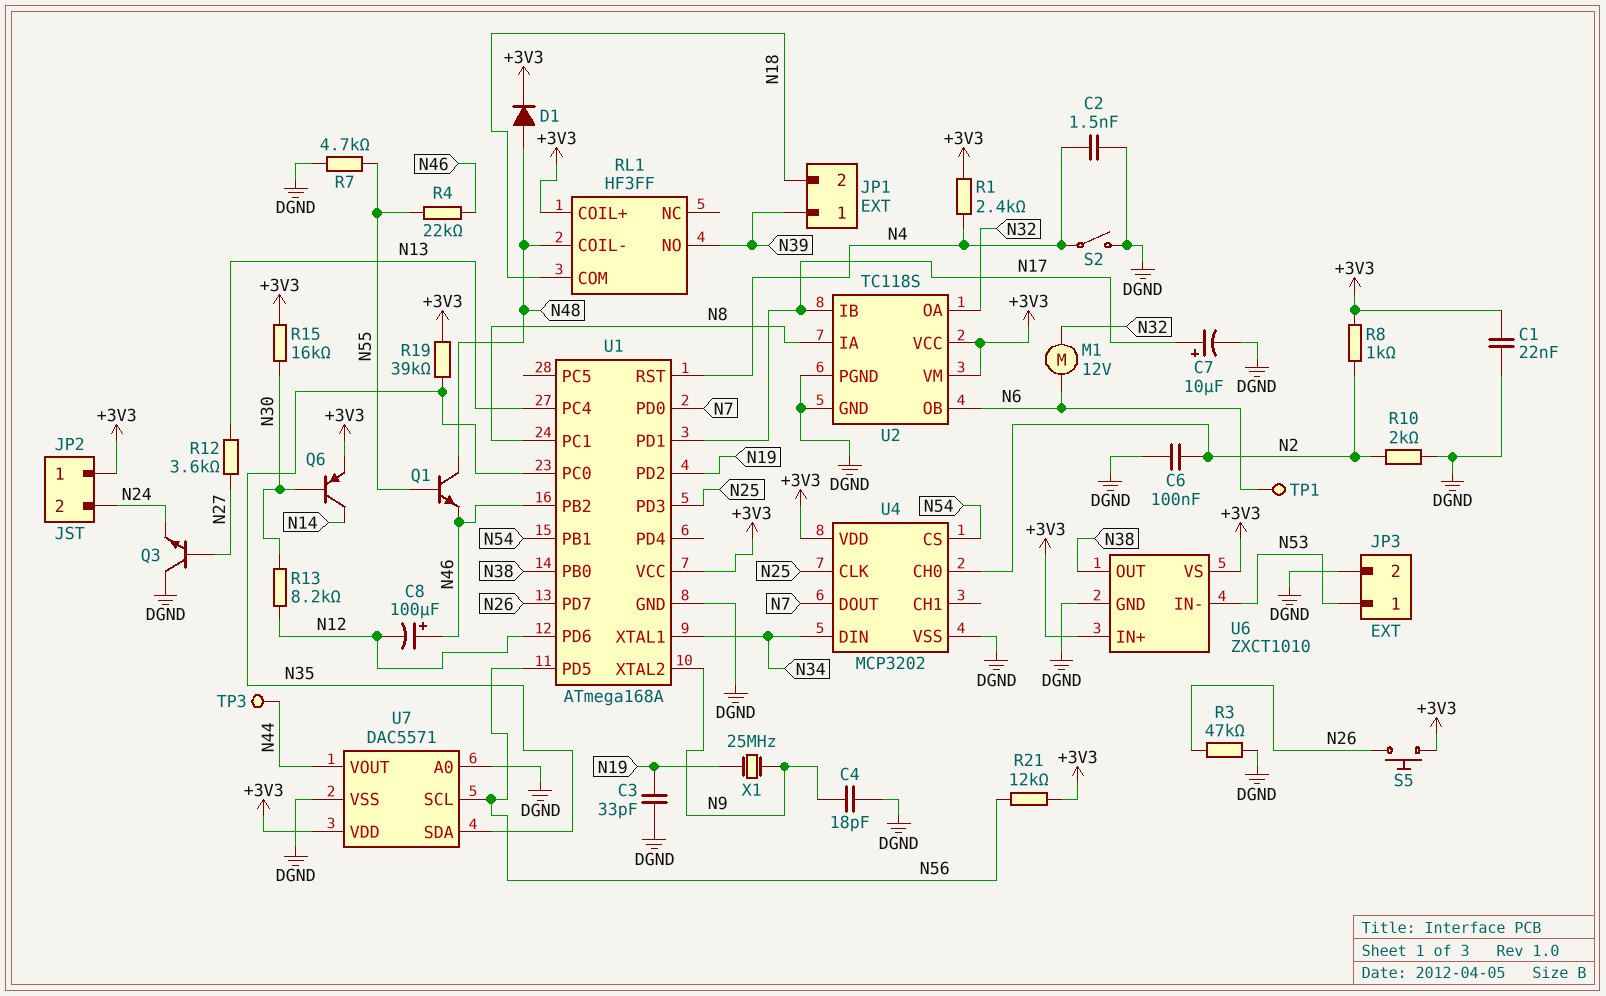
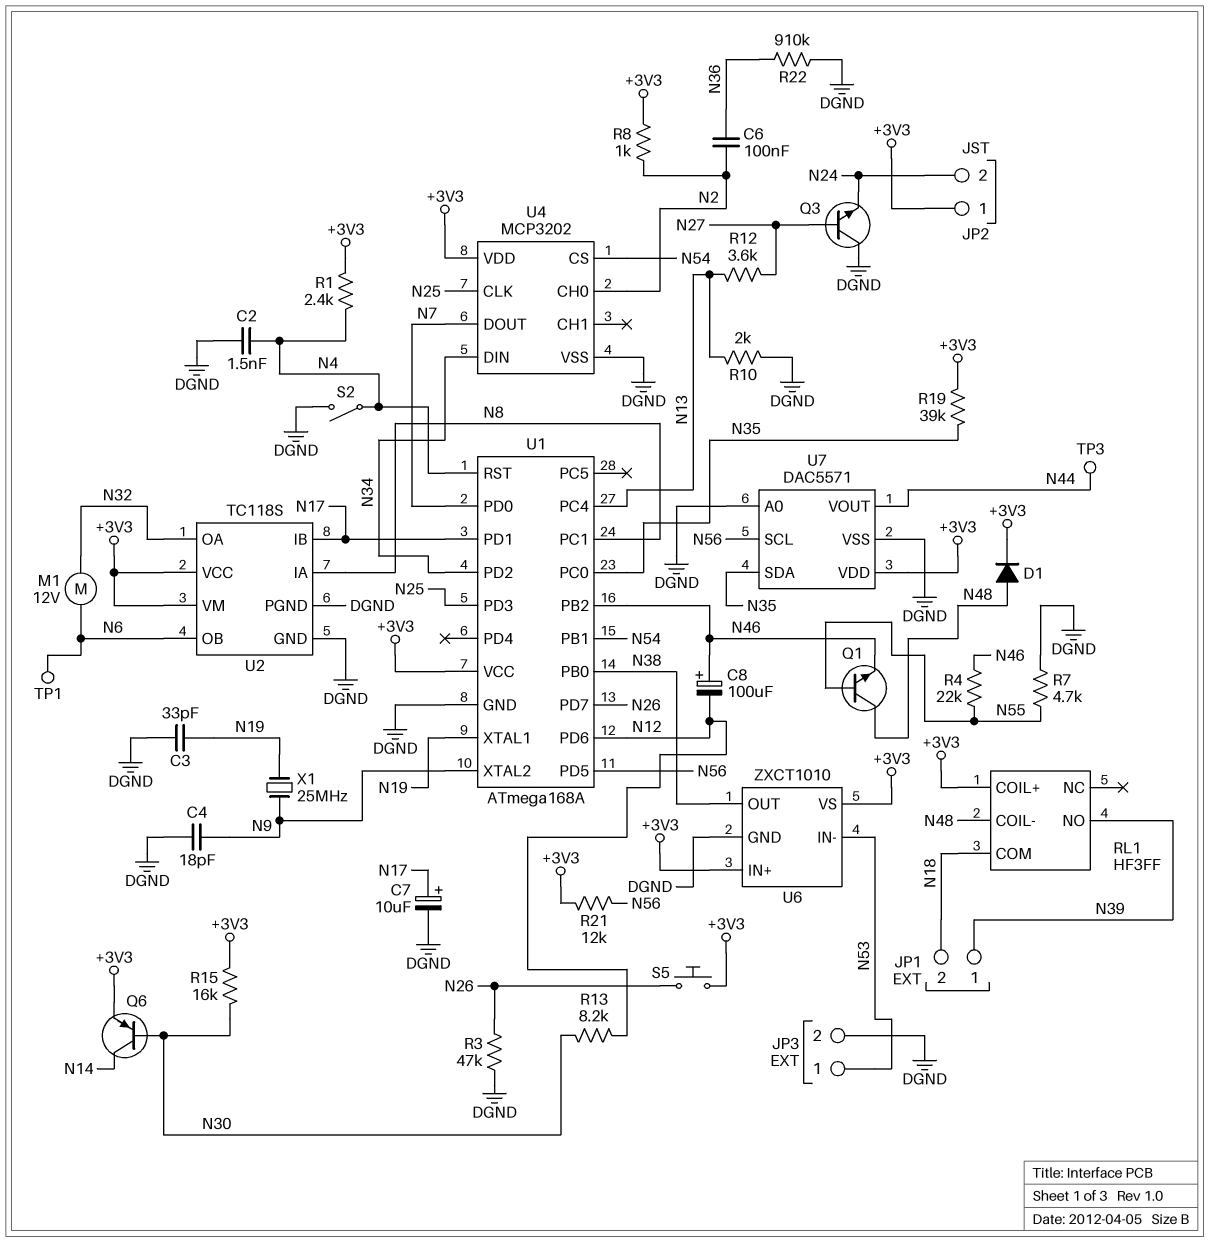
C1: 22nF (+3V3, DGND) -> none
C6: 100nF (DGND, N2) -> 100nF (N2, N36)
R10: 2k (DGND, N2) -> 2k (DGND, N13)
R22: none -> 910k (DGND, N36)
U1 pin PD2: N19 -> N34
U1 pin XTAL1: N34 -> N19

